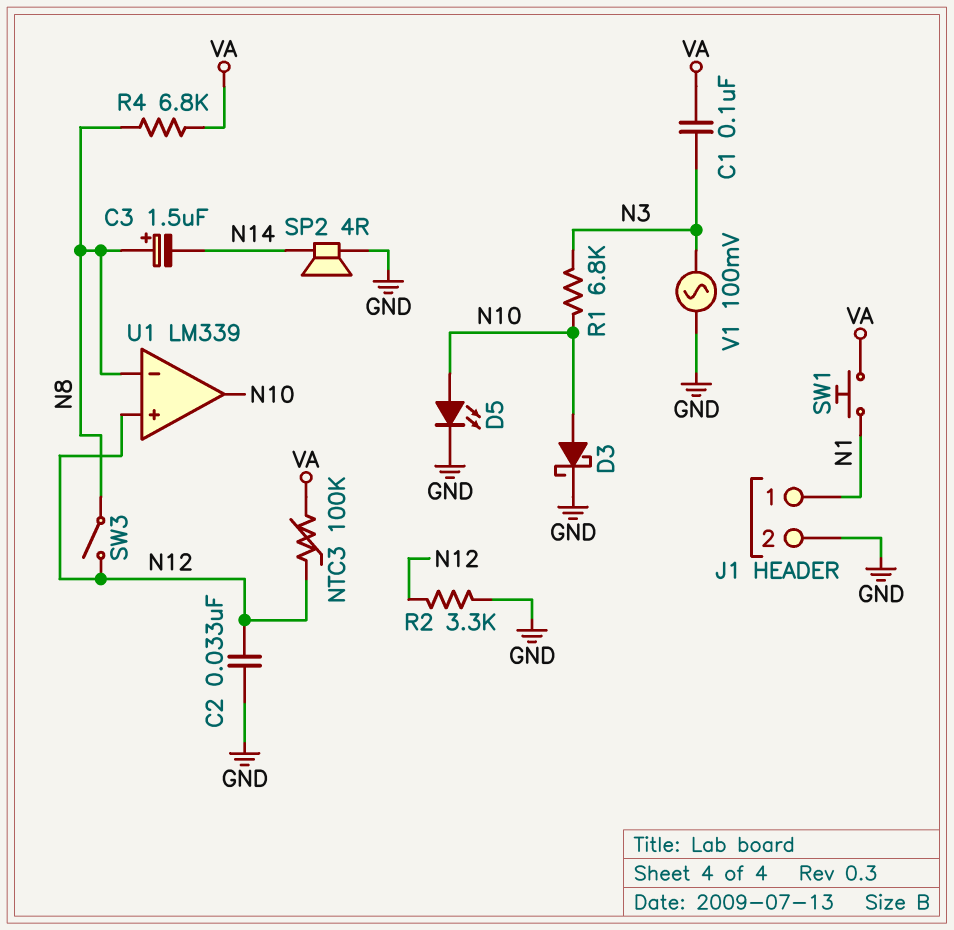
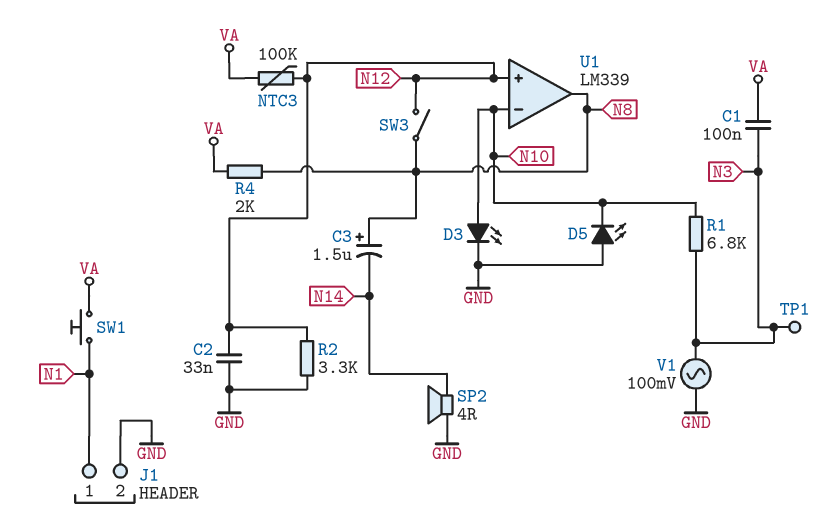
D3: schottky (A N10, K GND) -> LED (A N10, K GND)
D5: LED (A N10, K GND) -> LED (A GND, K N10)
R4: 6.8k (N8, VA) -> 2k (N8, VA)
TP1: none -> test point (N3)
U1 pin in-: N8 -> N10
U1 pin out: N10 -> N8

